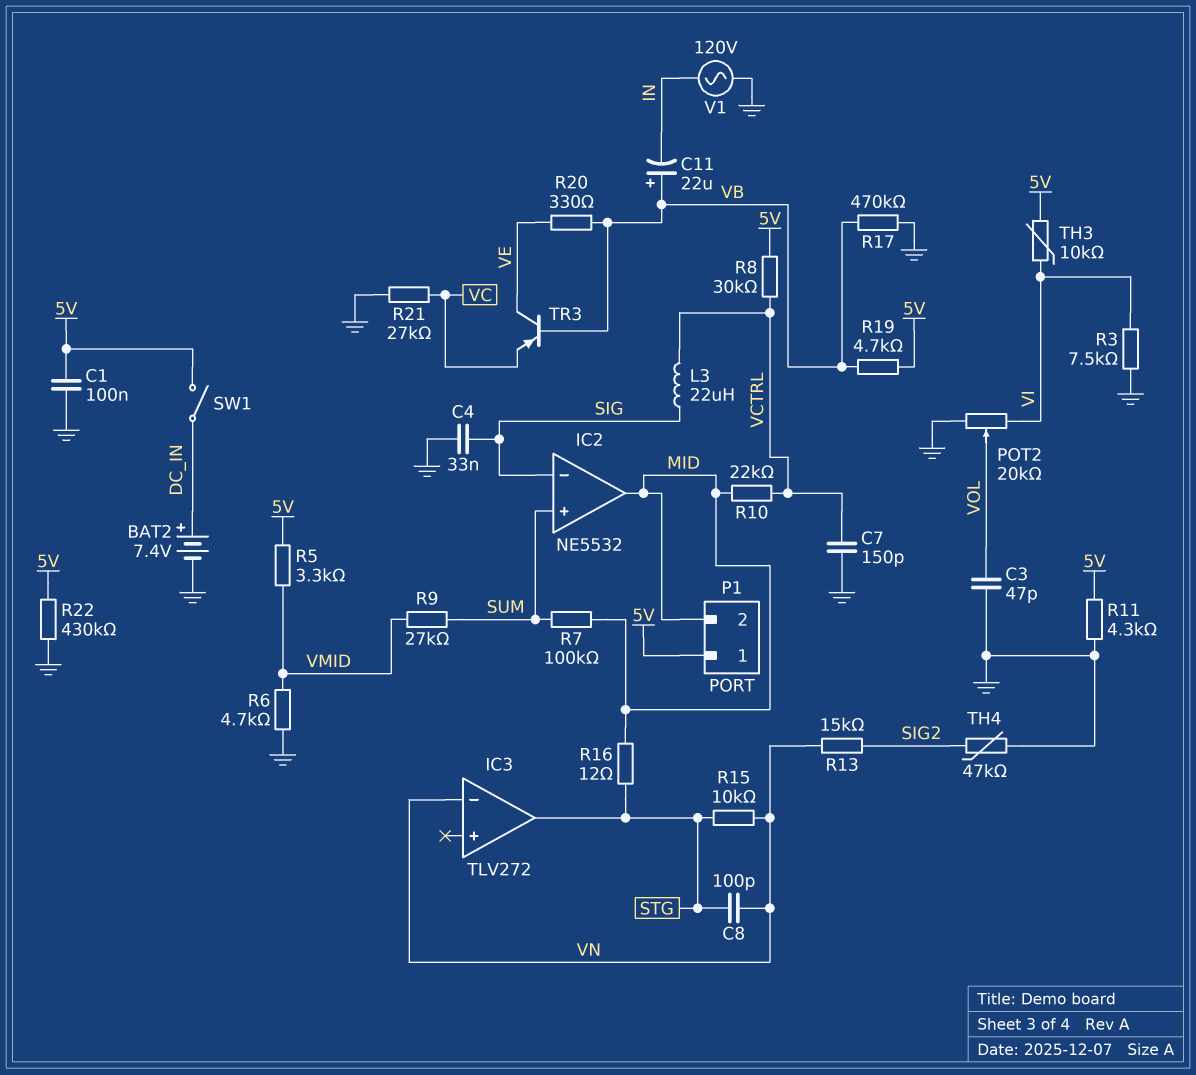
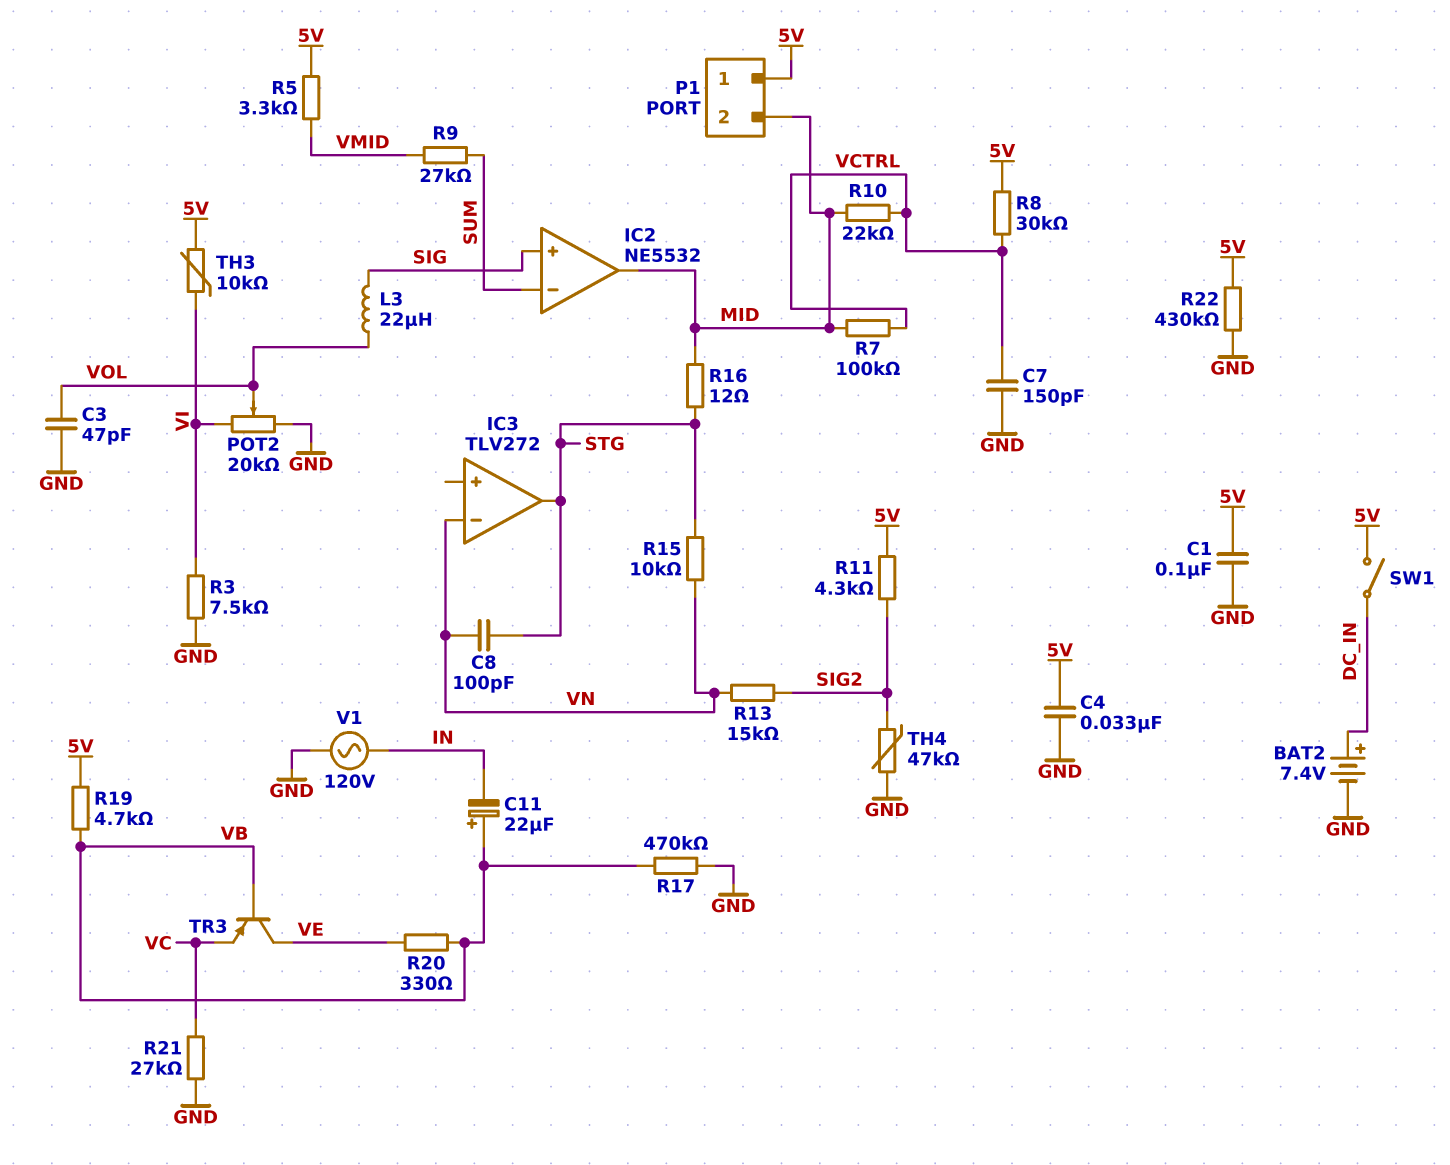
C4: 33nF (GND, SIG) -> 33nF (5V, GND)
IC2 pin in+: SUM -> SIG
IC2 pin in-: SIG -> SUM
L3: 22uH (SIG, VCTRL) -> 22uH (SIG, VOL)
R6: 4.7k (GND, VMID) -> none
R7: 100k (MID, SUM) -> 100k (MID, VCTRL)
R11: 4.3k (5V, GND) -> 4.3k (5V, SIG2)

